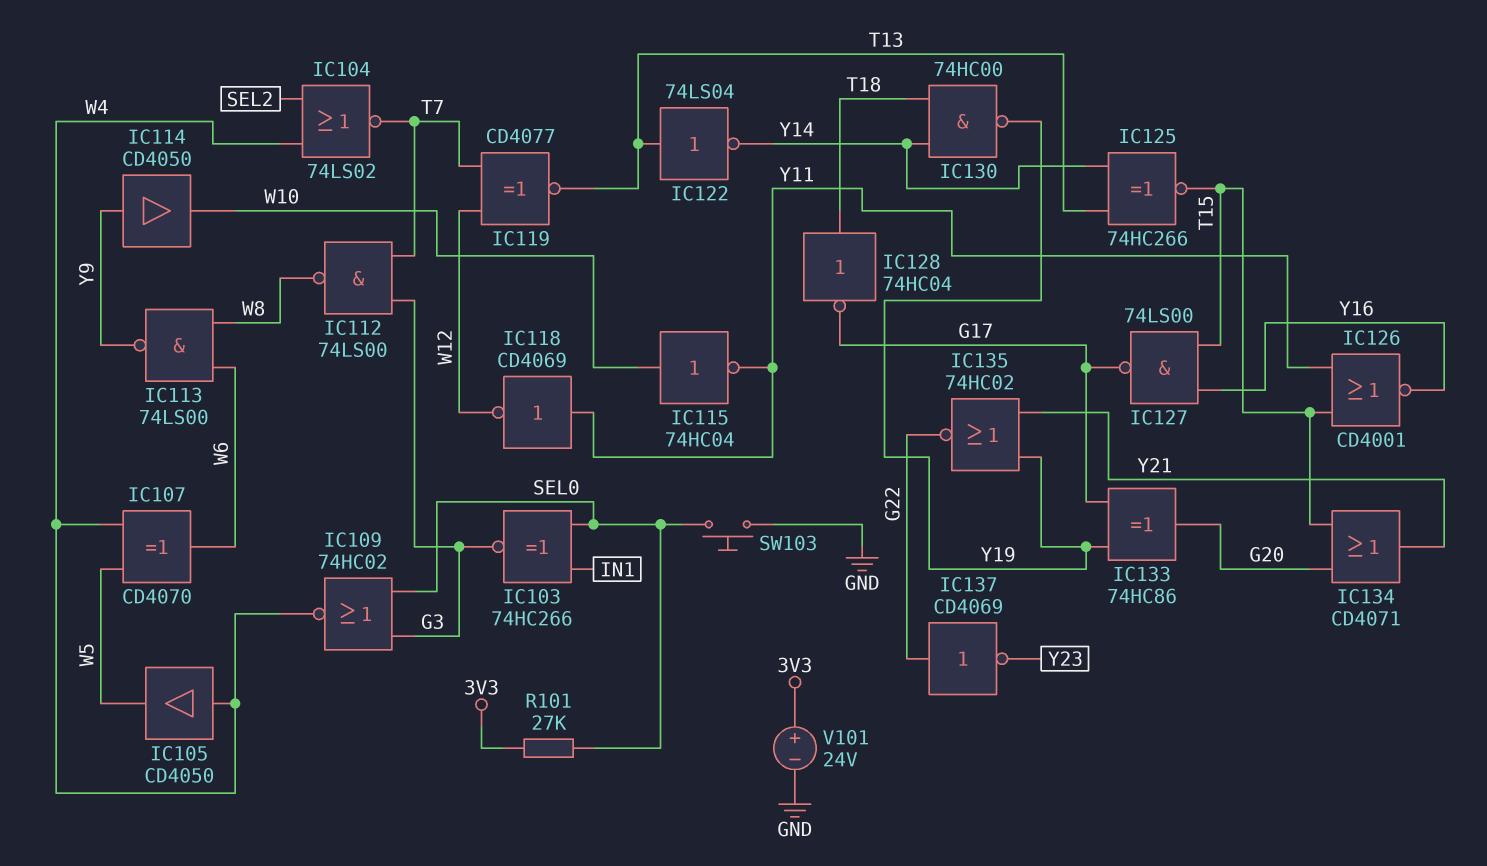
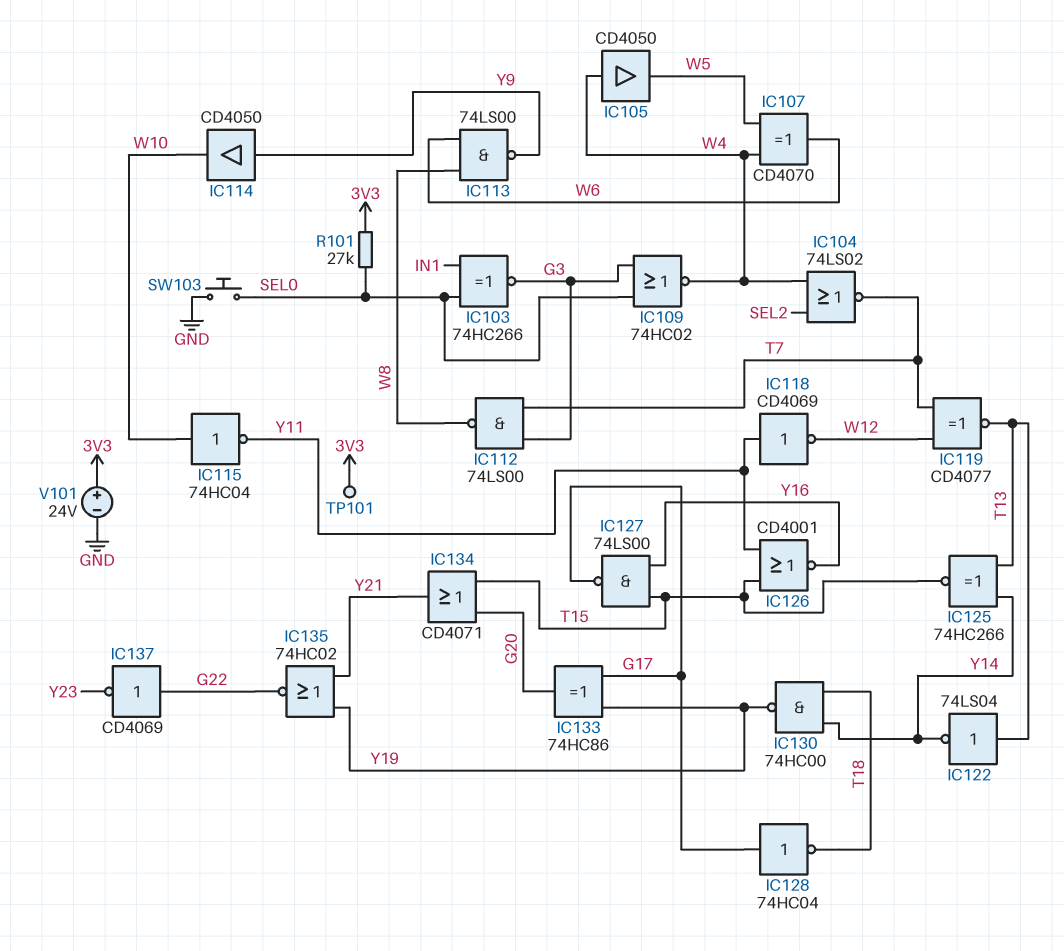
IC128: NOT 74HC04 (in T18, out G17) -> NOT 74HC04 (in G17, out T18)
TP101: none -> test point (3V3)

